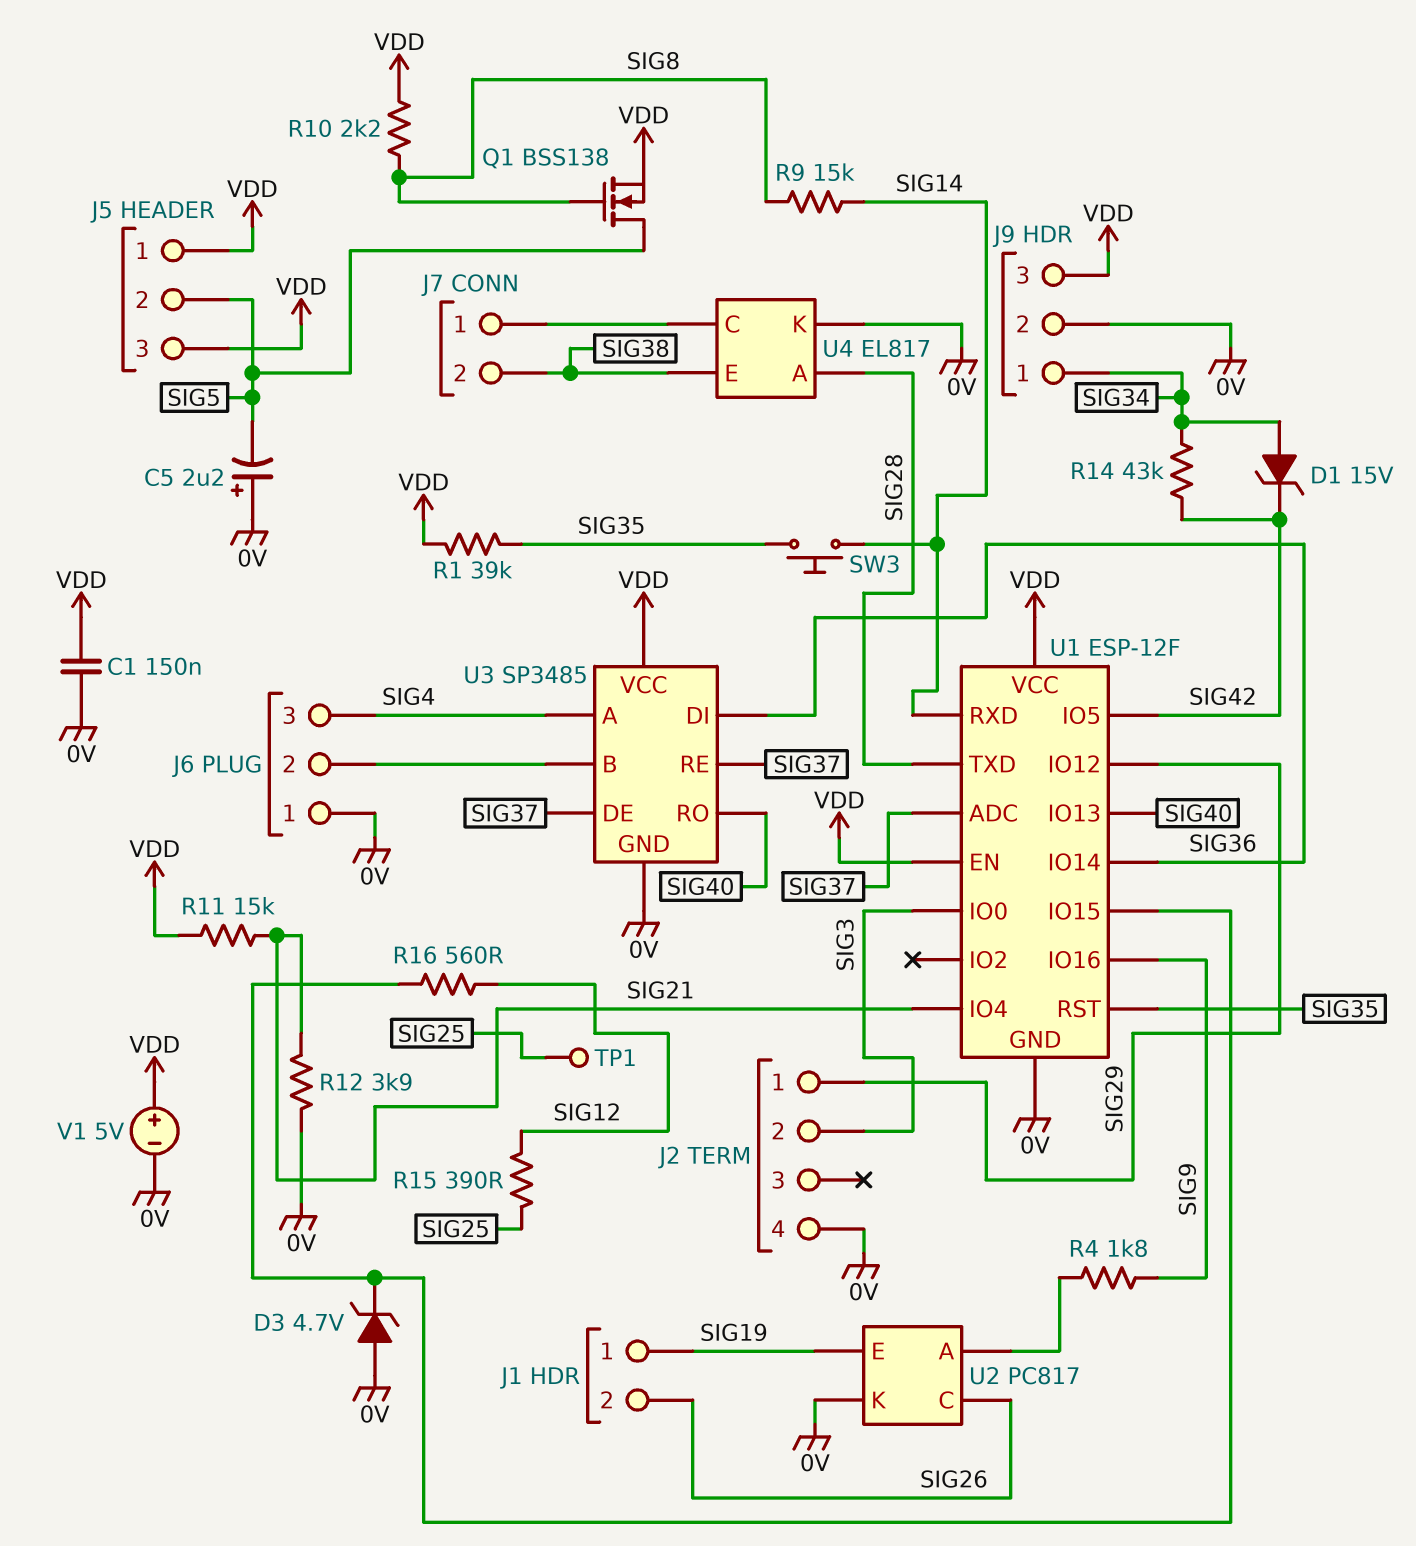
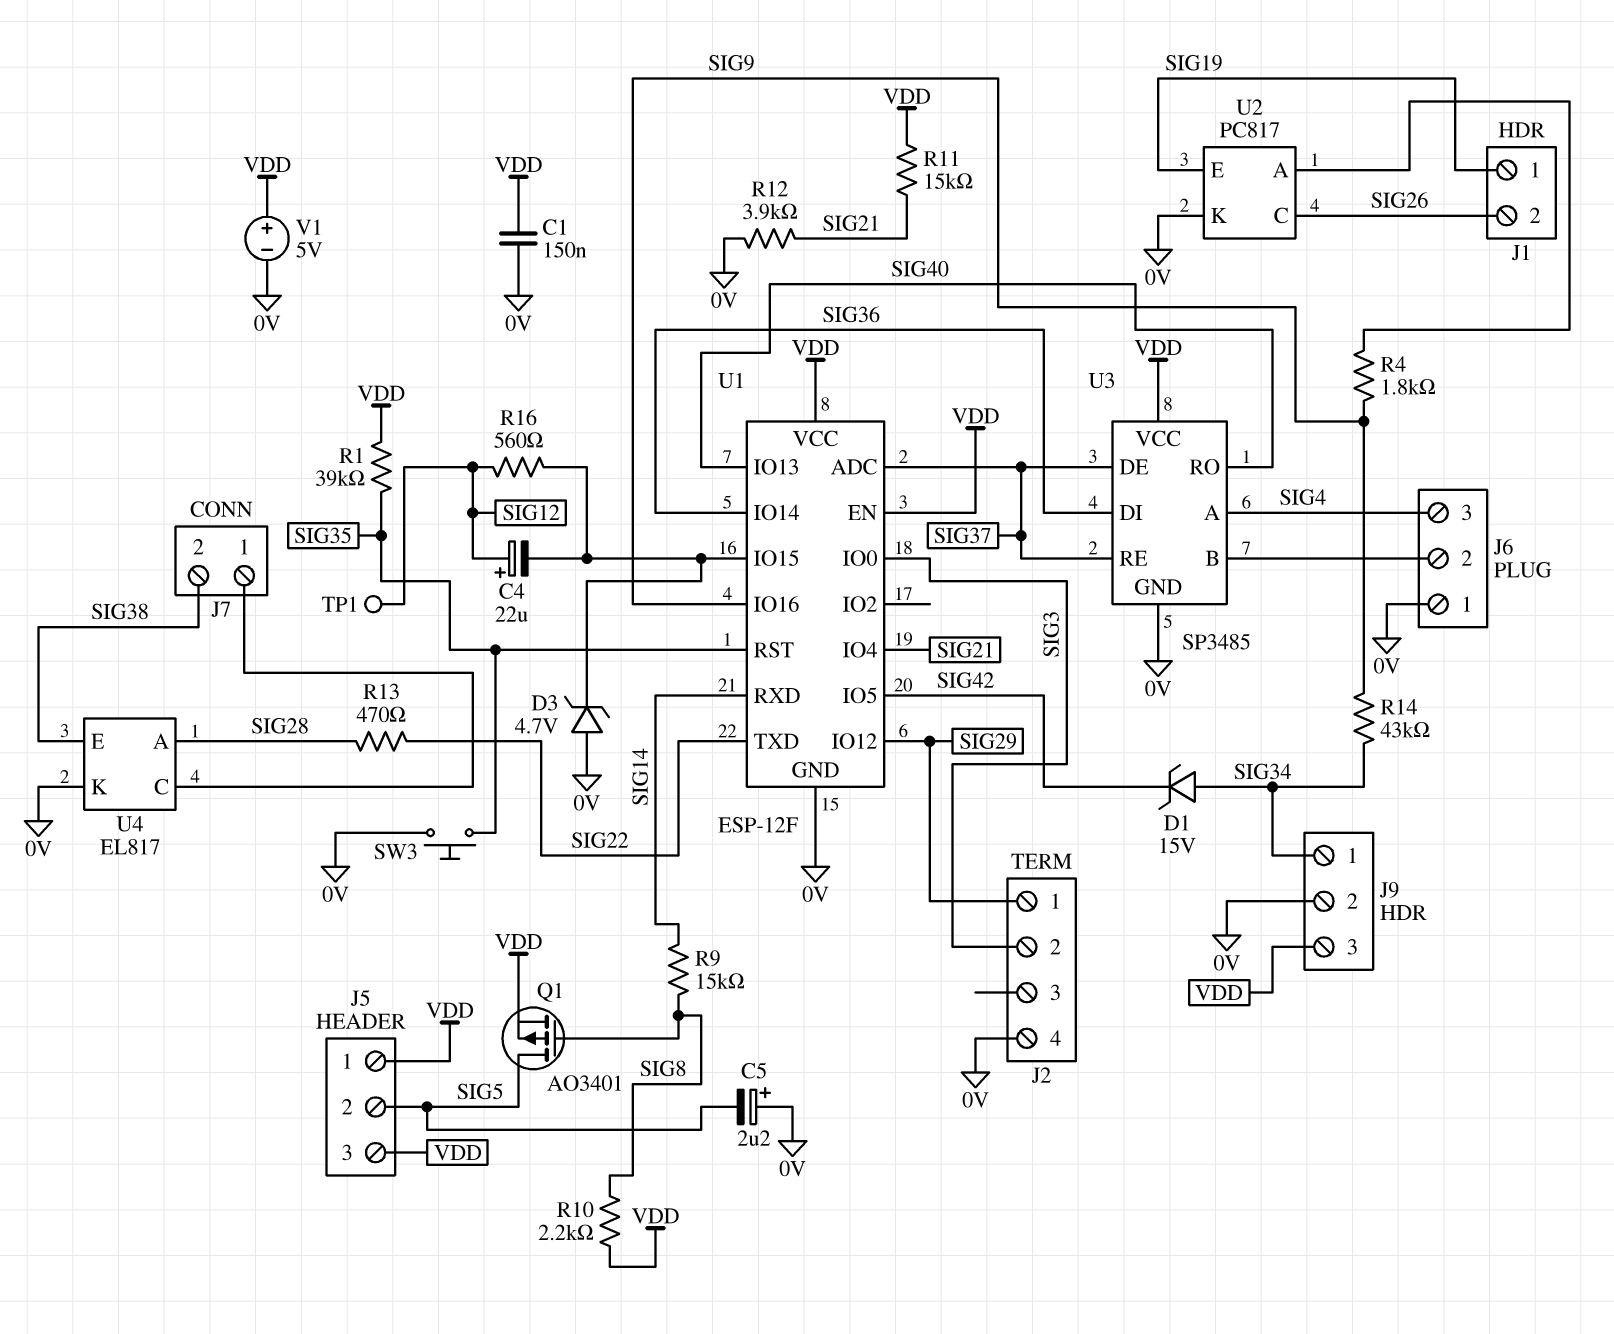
C4: none -> 22uF (plus SIG12, minus U1/IO15)
Q1: NMOS BSS138 (G SIG8, D SIG5, S VDD) -> PMOS AO3401 (G SIG8, D SIG5, S VDD)
R13: none -> 470 (SIG22, SIG28)
R14: 43k (SIG34, SIG42) -> 43k (SIG9, SIG34)
R15: 390 (SIG12, SIG25) -> none
SW3: button (SIG14, SIG35) -> button (0V, SIG35)
TP1: test point (SIG25) -> test point (SIG12)
U1 pin TXD: SIG28 -> SIG22

